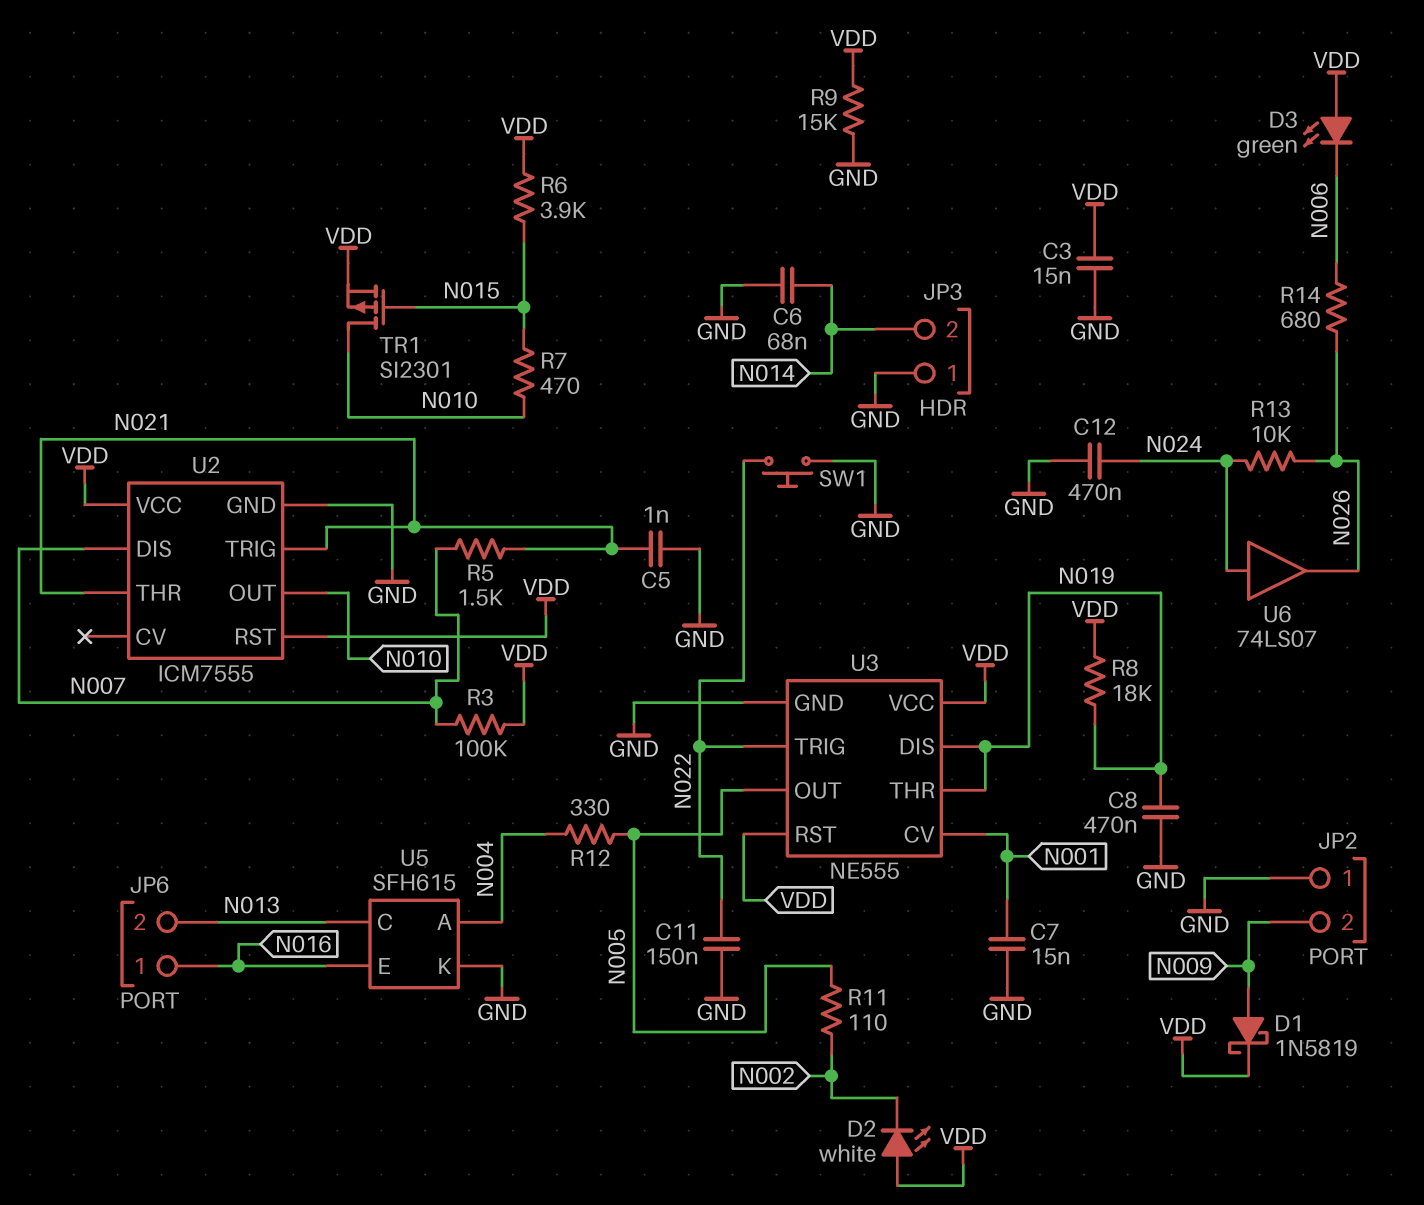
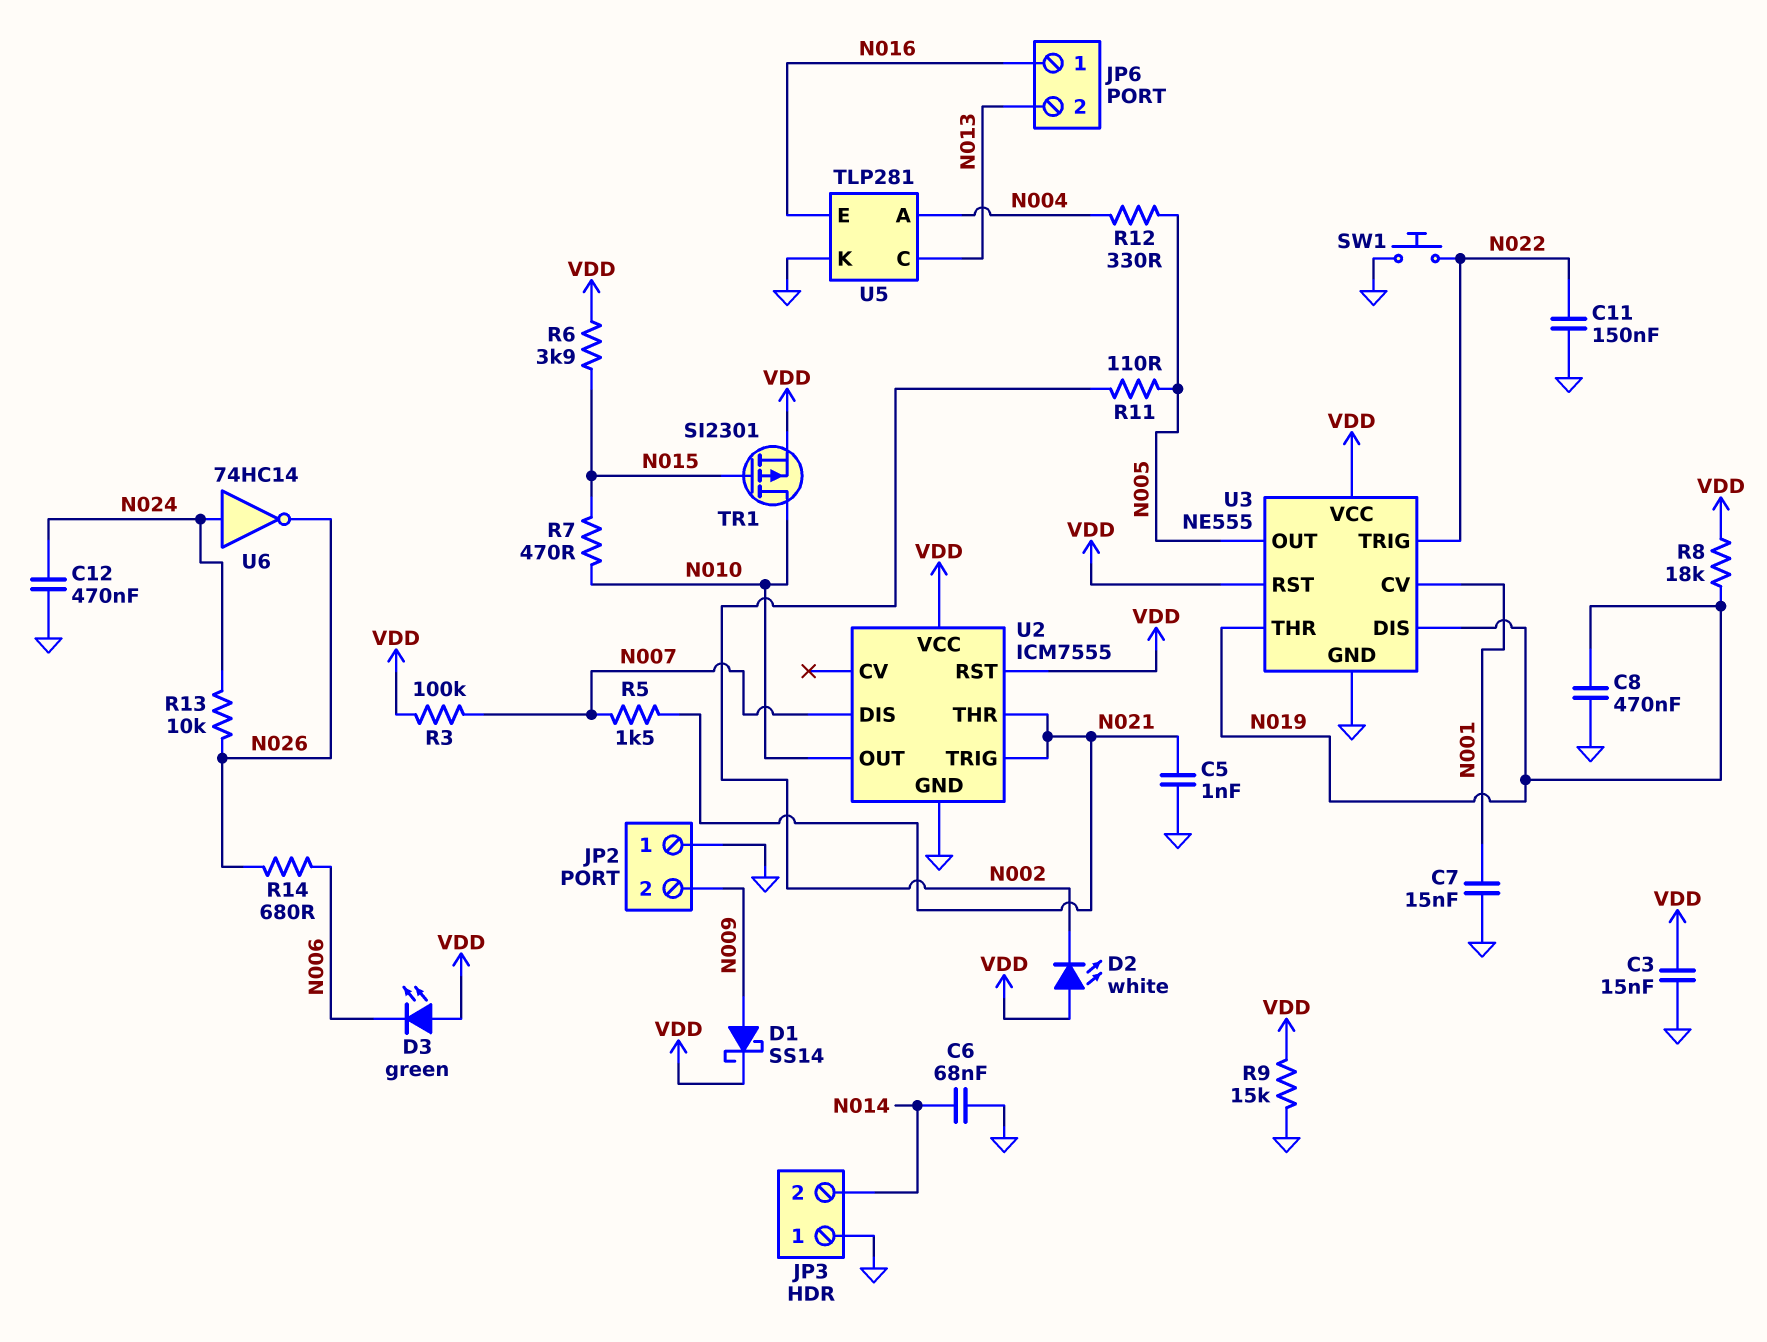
D1: schottky 1N5819 (A N009, K VDD) -> schottky SS14 (A N009, K VDD)
U5: SFH615 -> TLP281
U6: buffer 74LS07 (in N024, out N026) -> NOT 74HC14 (in N024, out N026)

